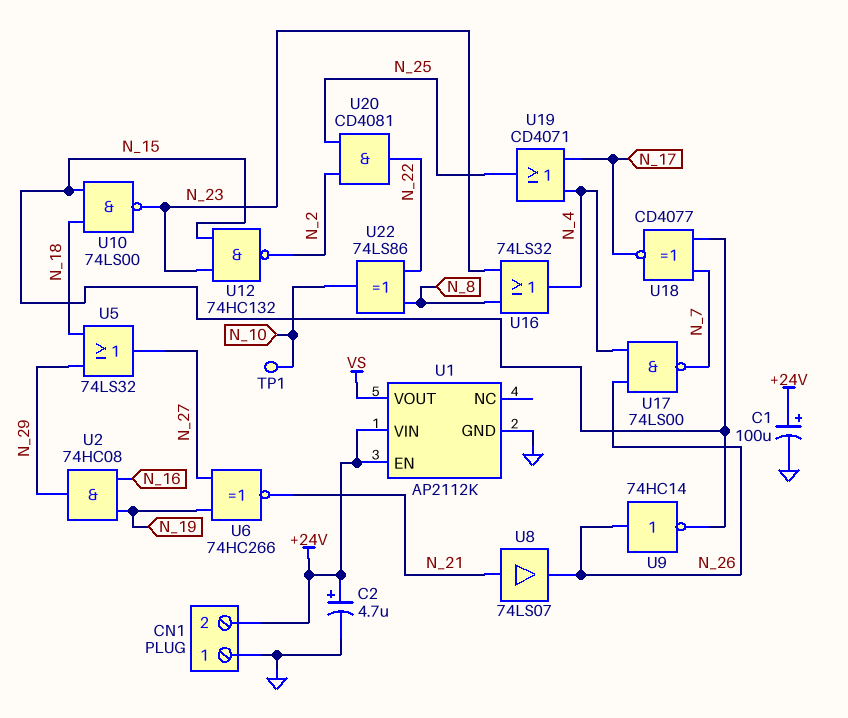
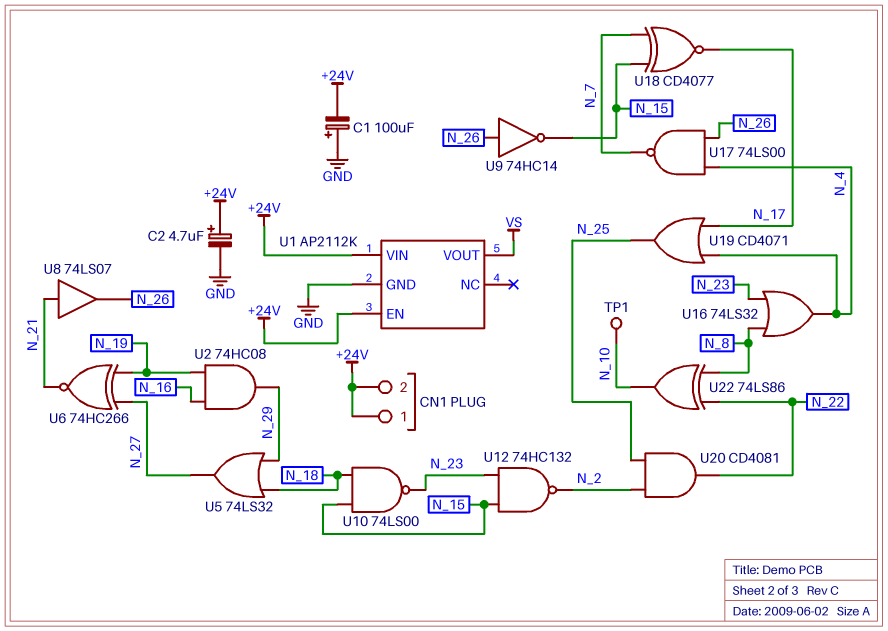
C1: 100uF (plus +24V, minus GND) -> 100uF (plus GND, minus +24V)
CN1 pin 1: GND -> +24V

